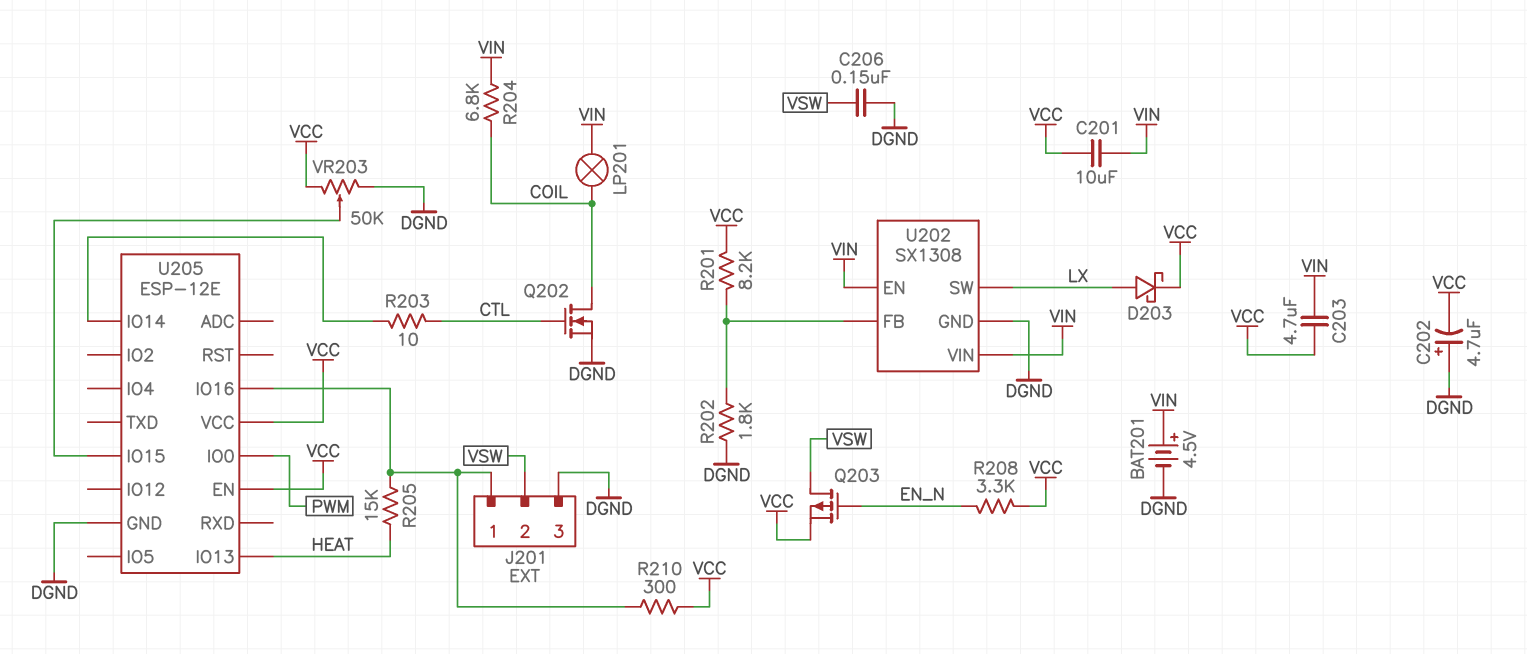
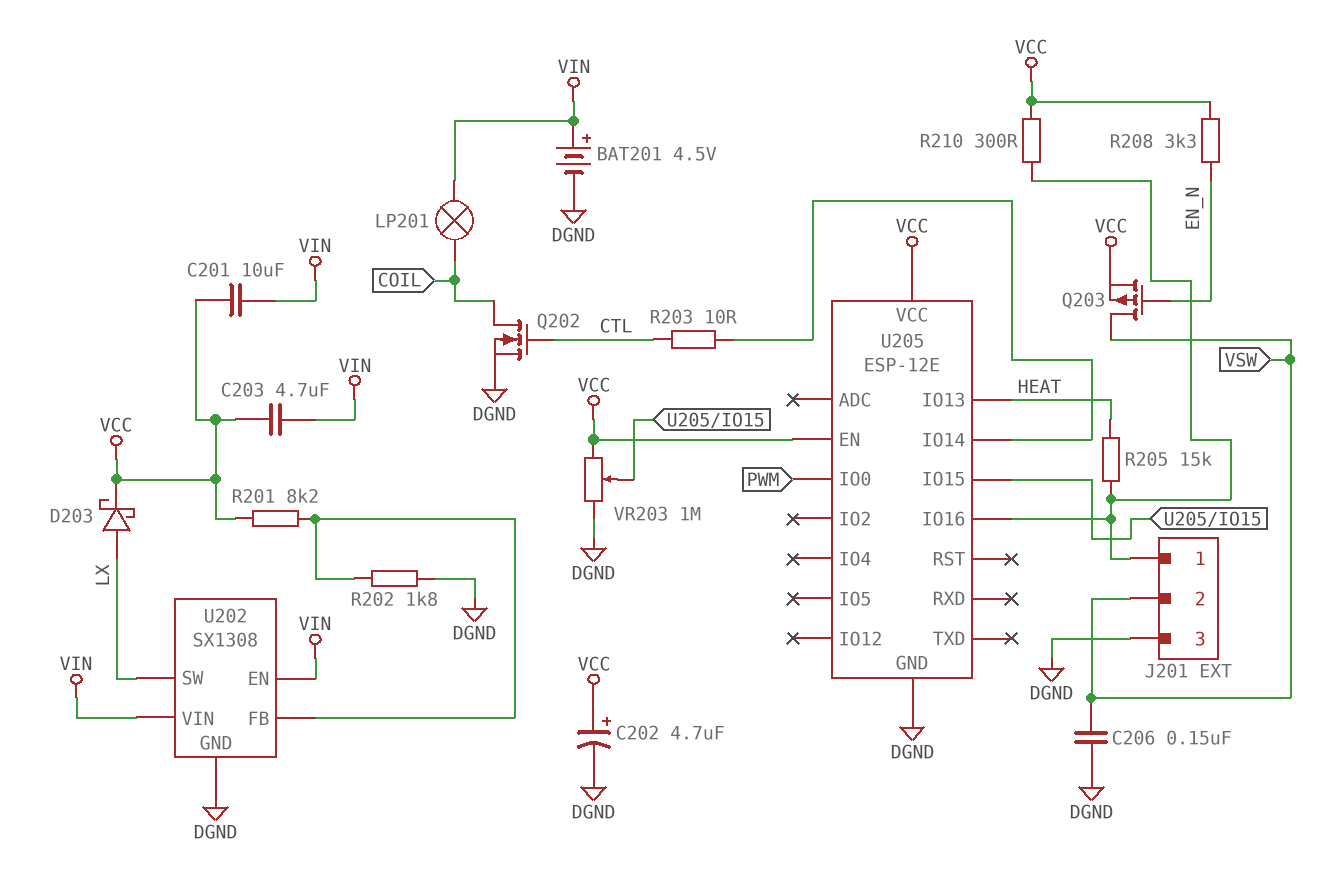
C202: 4.7uF (plus DGND, minus VCC) -> 4.7uF (plus VCC, minus DGND)
R204: 6.8k (COIL, VIN) -> none
VR203: 50k (DGND, VCC, wiper U205/IO15) -> 1M (DGND, VCC, wiper U205/IO15)

